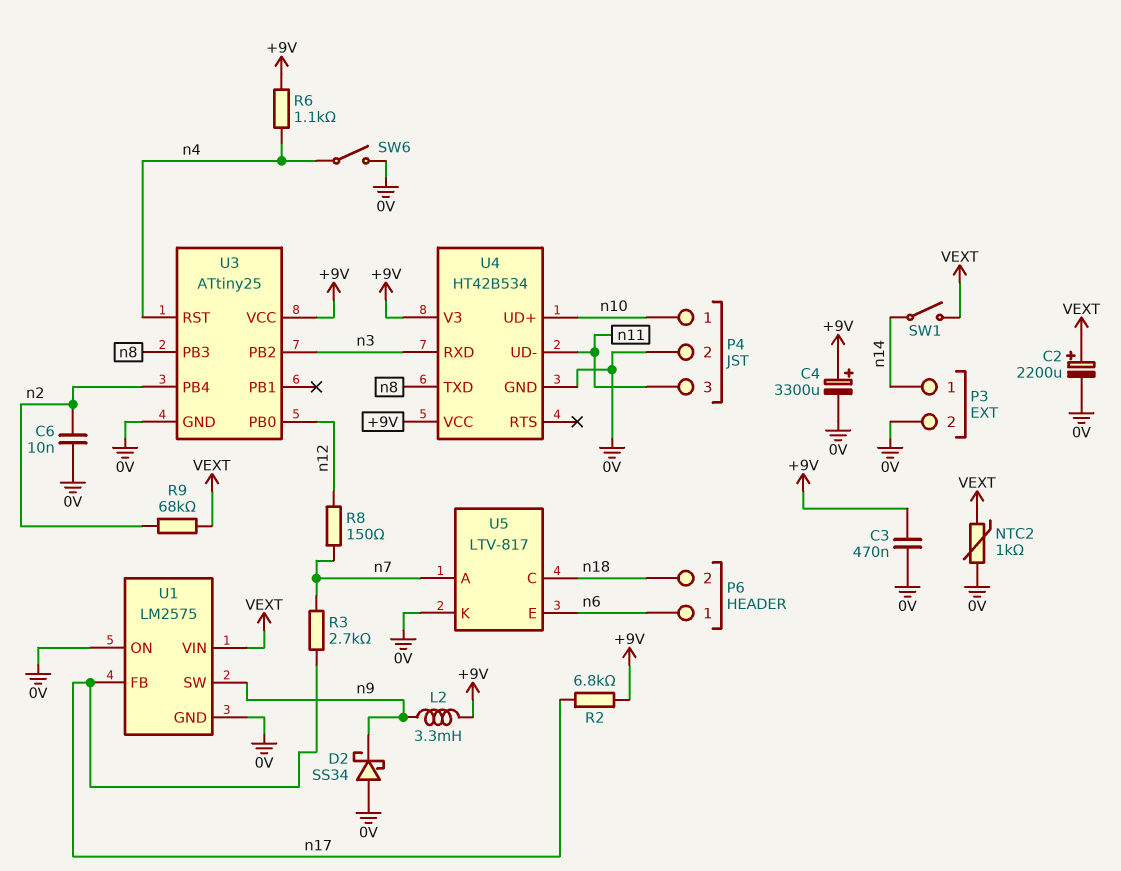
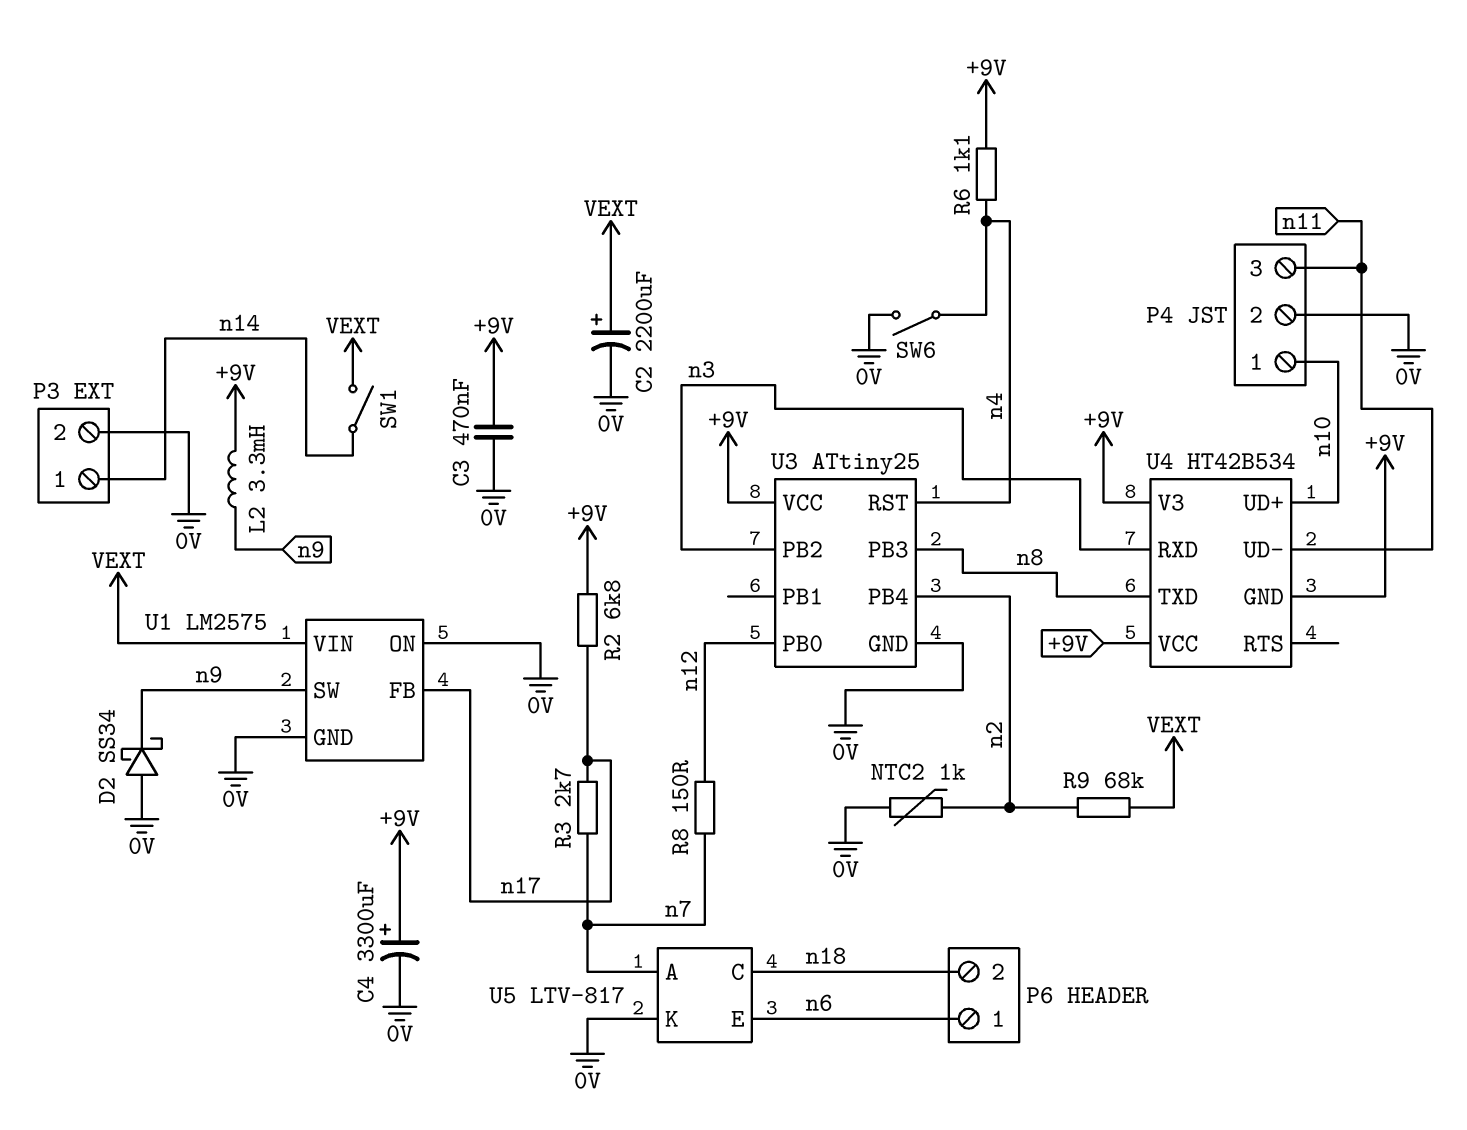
C6: 10nF (0V, n2) -> none
NTC2: 1k (0V, VEXT) -> 1k (0V, n2)
U4 pin GND: 0V -> +9V

